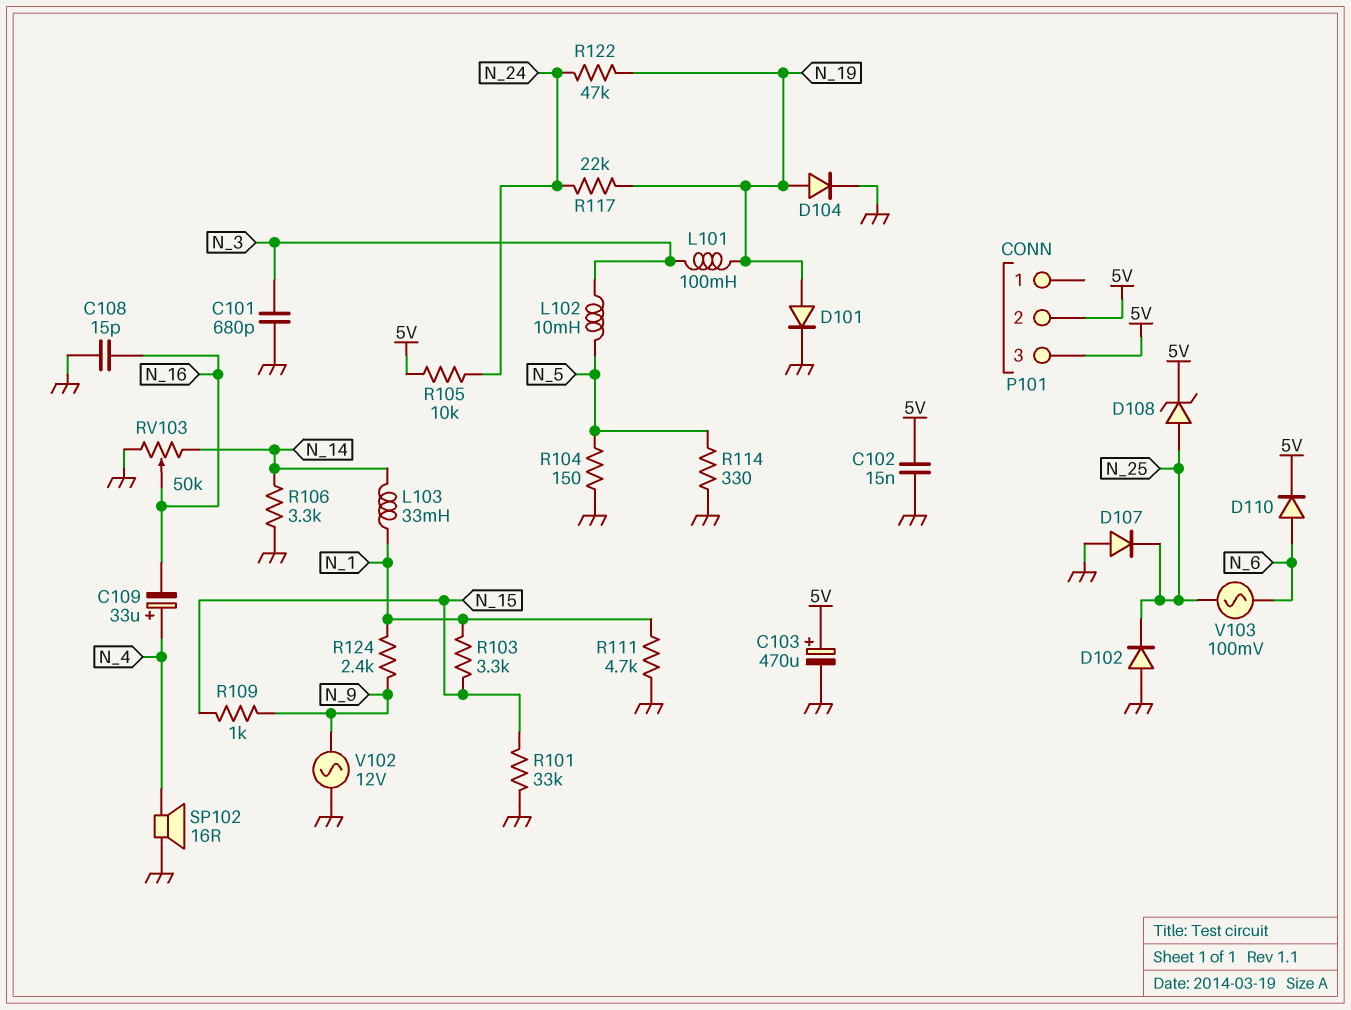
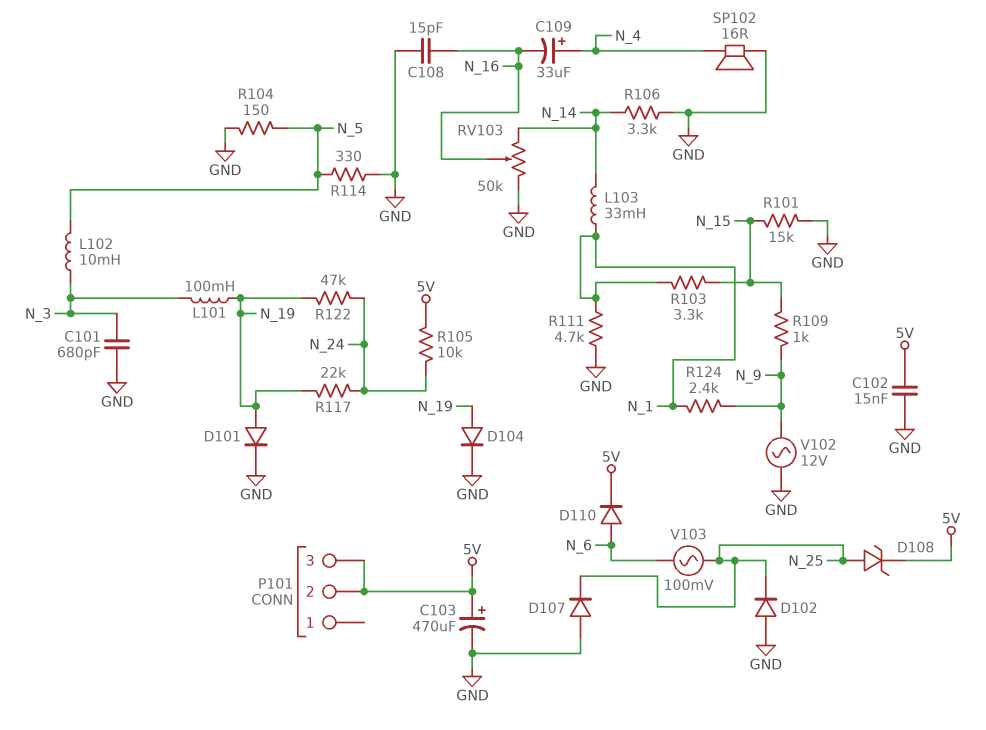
R101: 33k (GND, N_15) -> 15k (GND, N_15)

